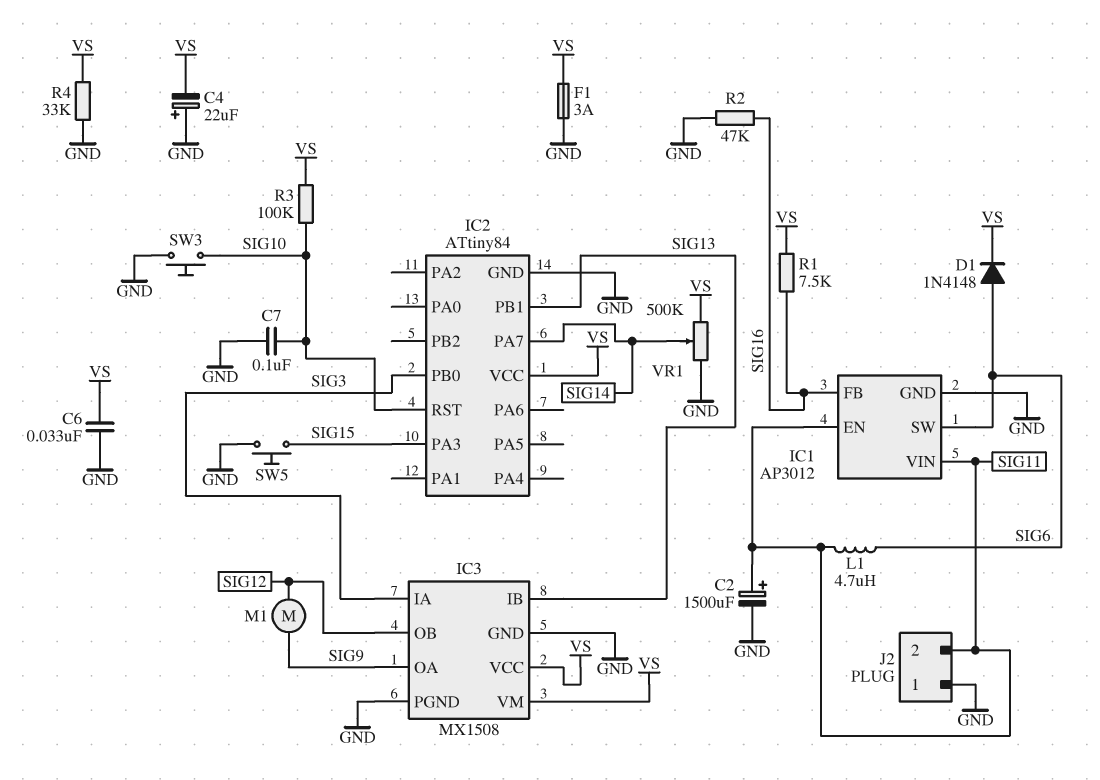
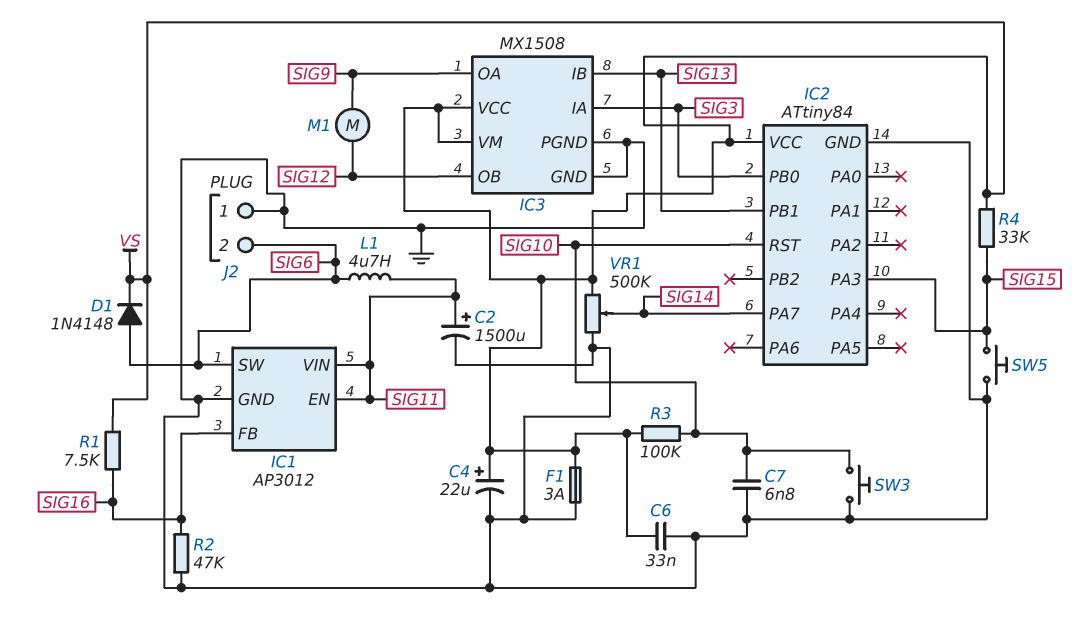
C4: 22uF (plus GND, minus VS) -> 22uF (plus VS, minus GND)
C7: 100nF (GND, SIG10) -> 6.8nF (GND, SIG10)
J2 pin 2: SIG11 -> SIG6
R4: 33k (GND, VS) -> 33k (SIG15, VS)

